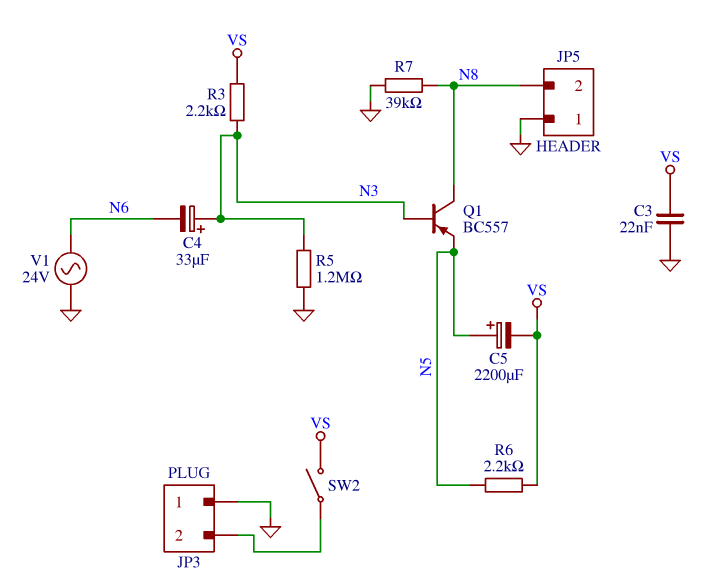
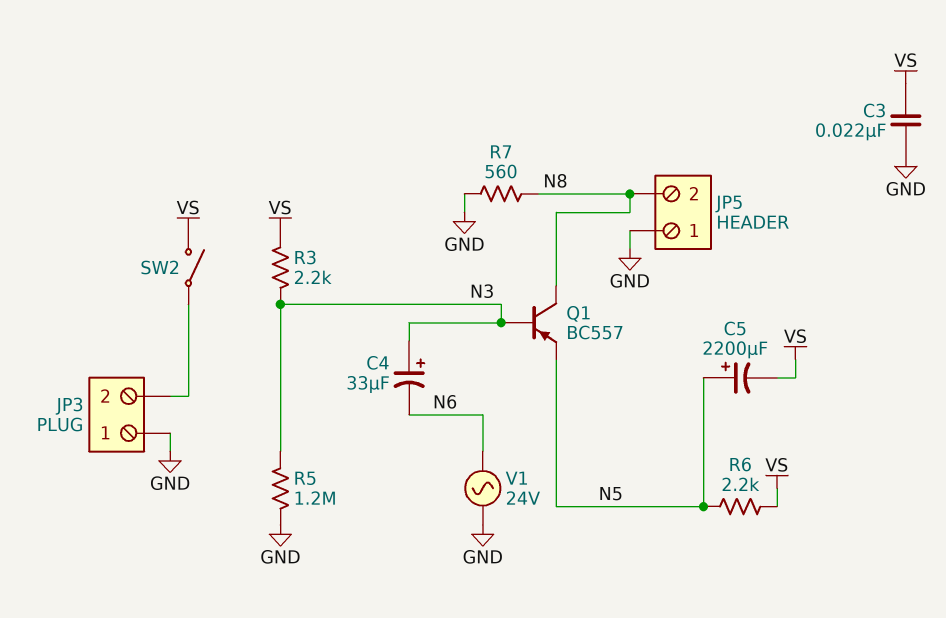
R7: 39k (GND, N8) -> 560 (GND, N8)

